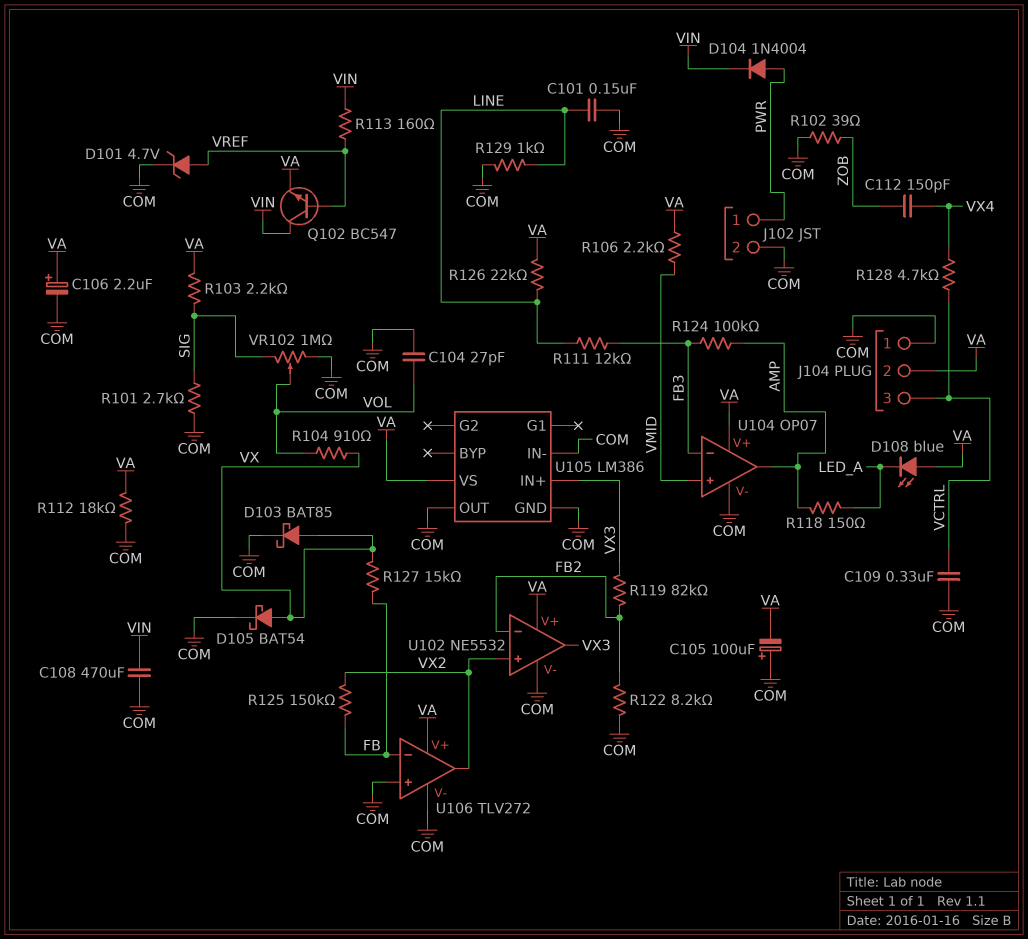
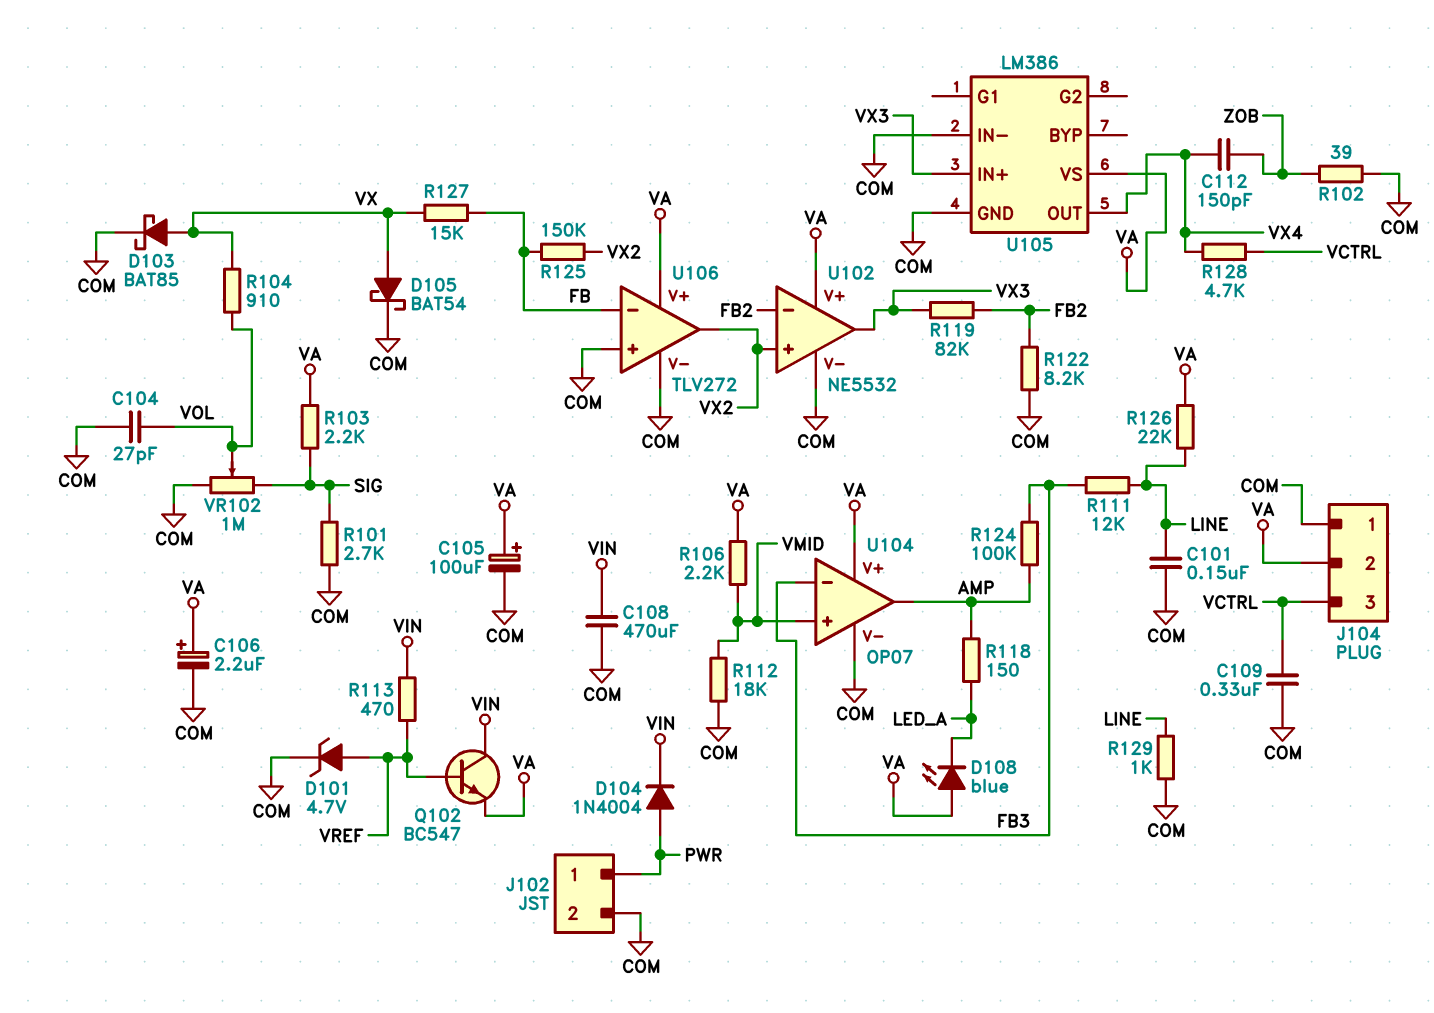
C105: 100uF (plus COM, minus VA) -> 100uF (plus VA, minus COM)
R112: 18k (COM, VA) -> 18k (COM, VMID)
R113: 160 (VIN, VREF) -> 470 (VIN, VREF)
U105 pin OUT: COM -> VX4

